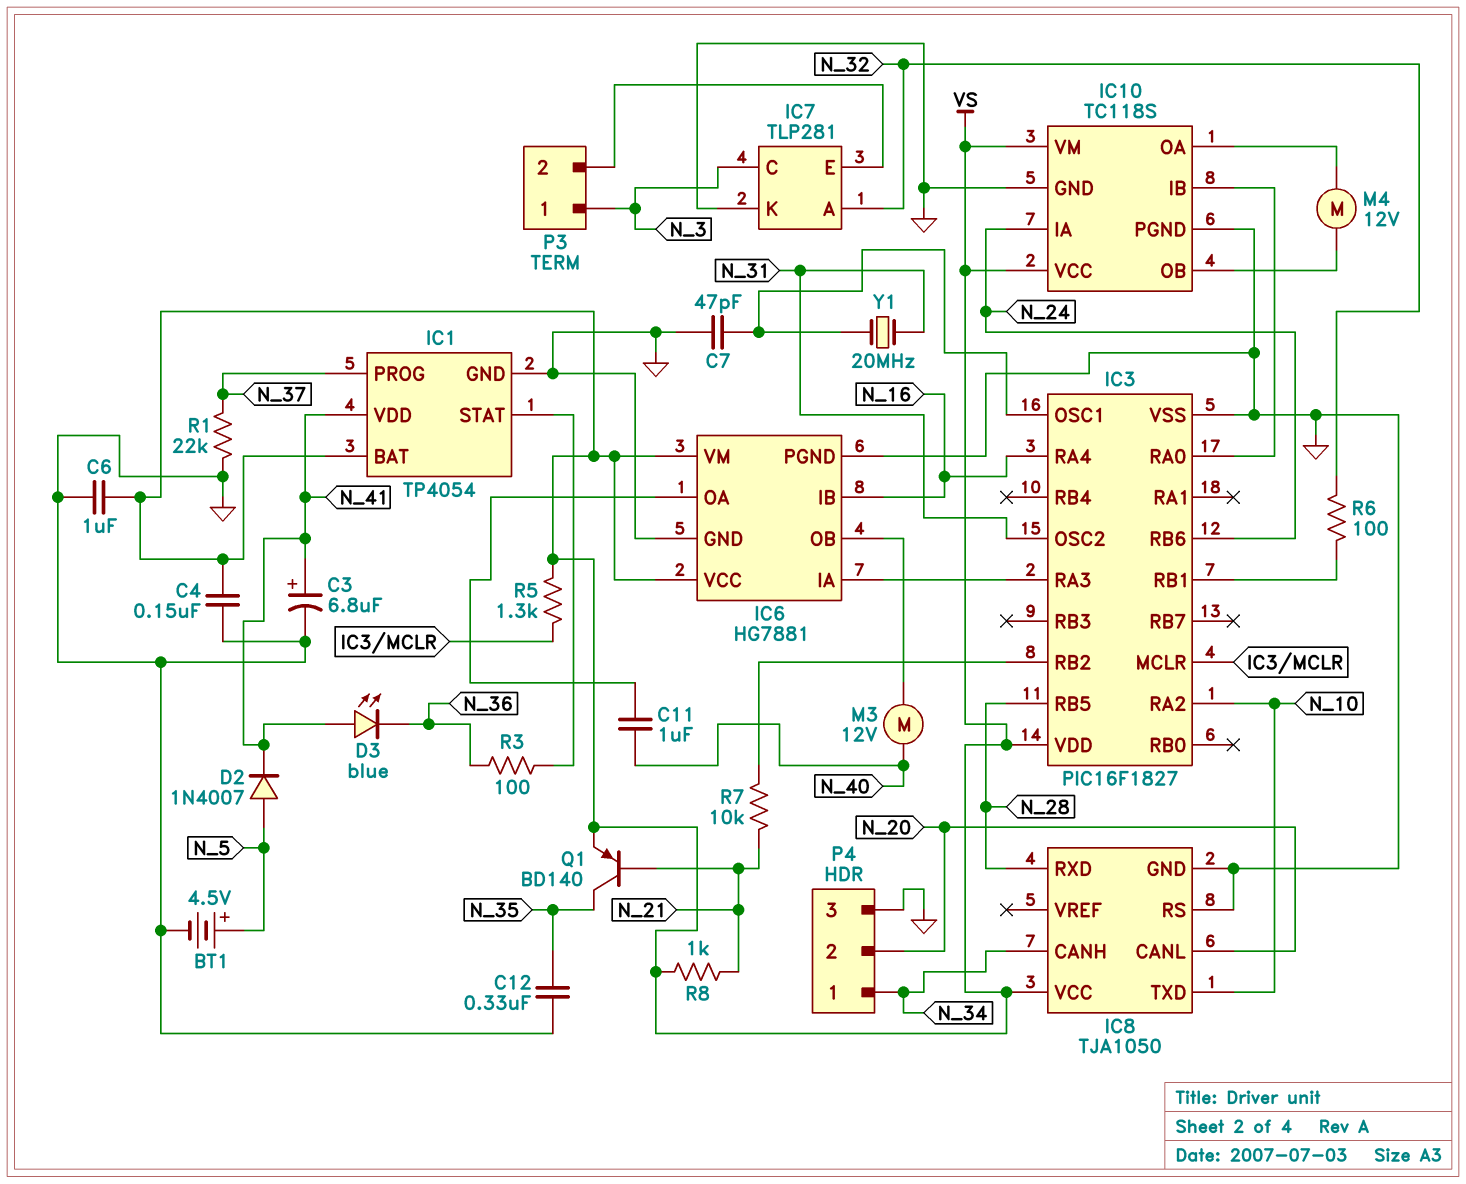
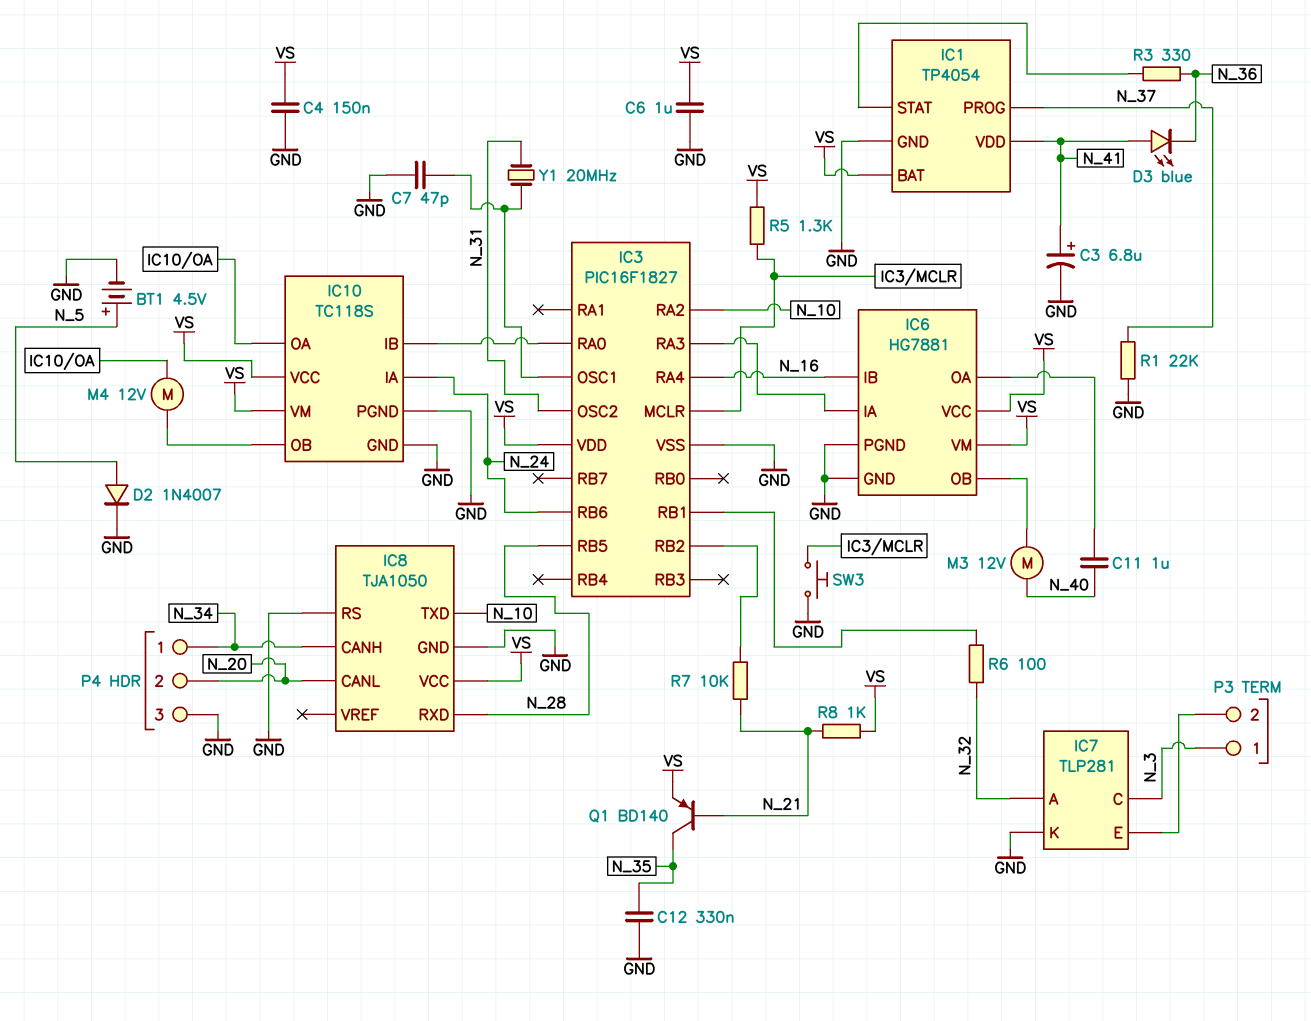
D2: diode 1N4007 (A N_5, K N_41) -> diode 1N4007 (A N_5, K GND)
R3: 100 (IC1/STAT, N_36) -> 330 (IC1/STAT, N_36)
SW3: none -> button (GND, IC3/MCLR)

